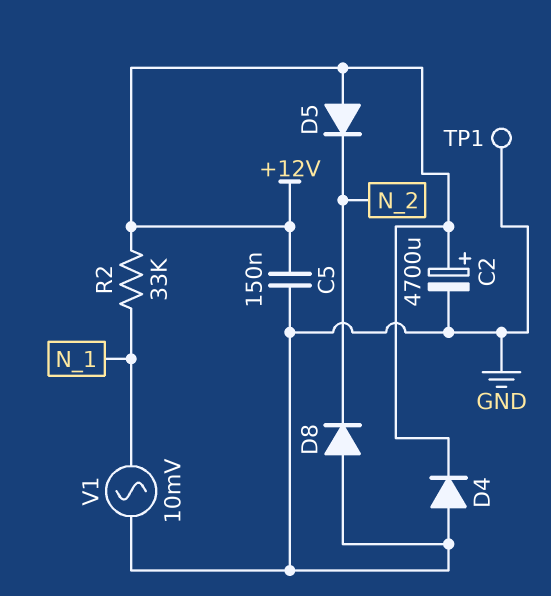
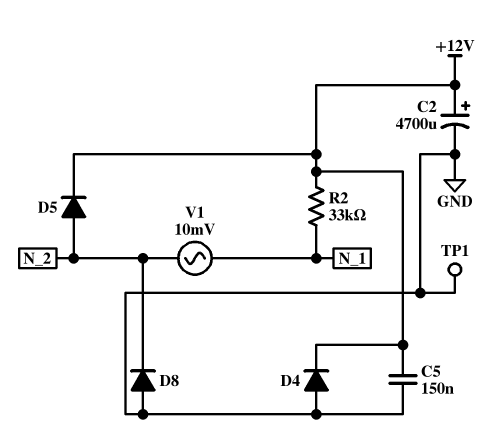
D5: diode (A +12V, K N_2) -> diode (A N_2, K +12V)
V1: AC 10mV (GND, N_1) -> AC 10mV (N_1, N_2)

